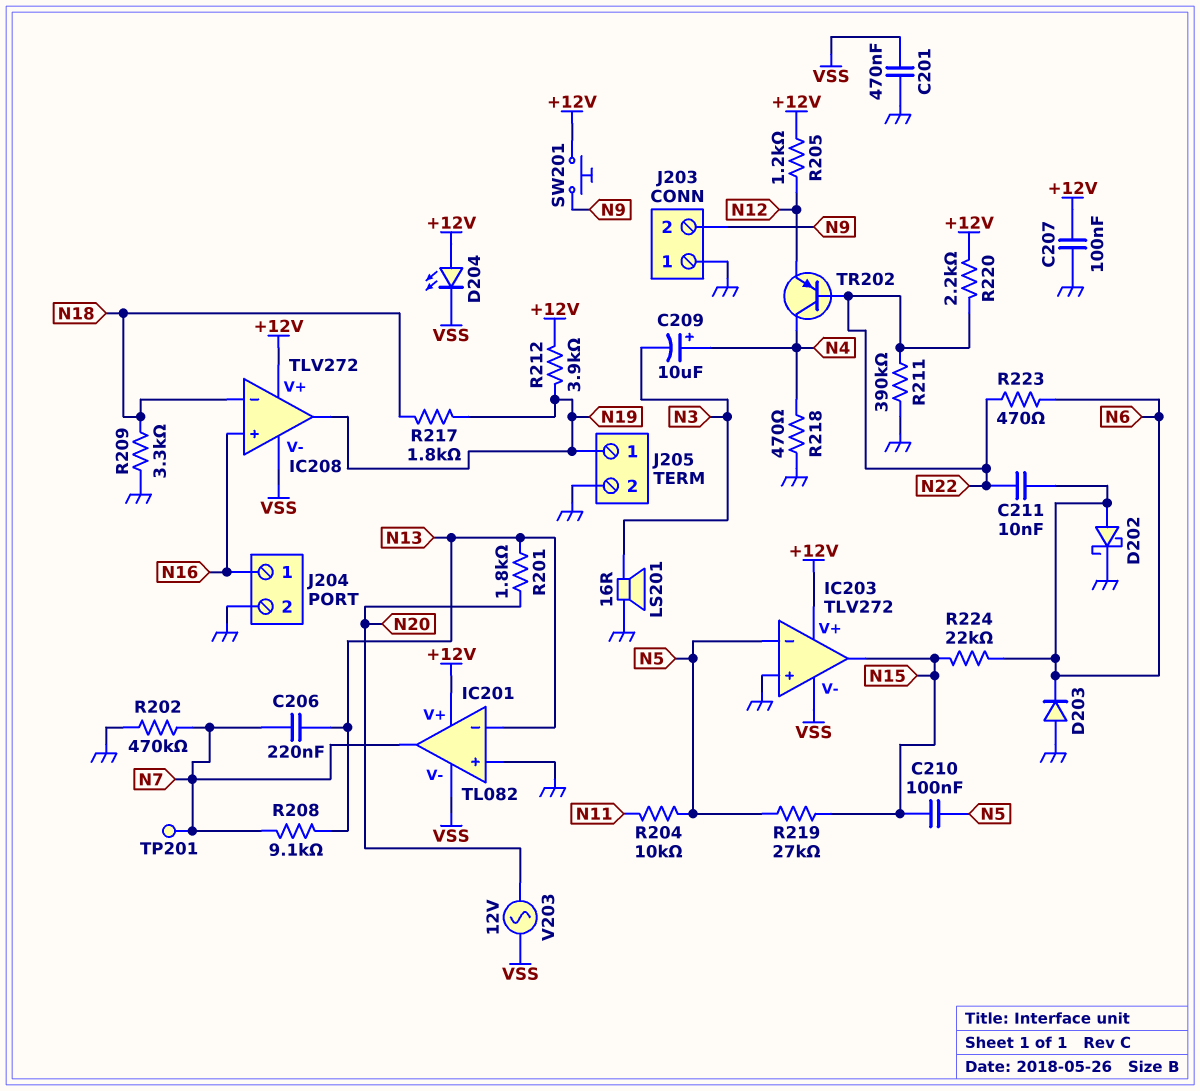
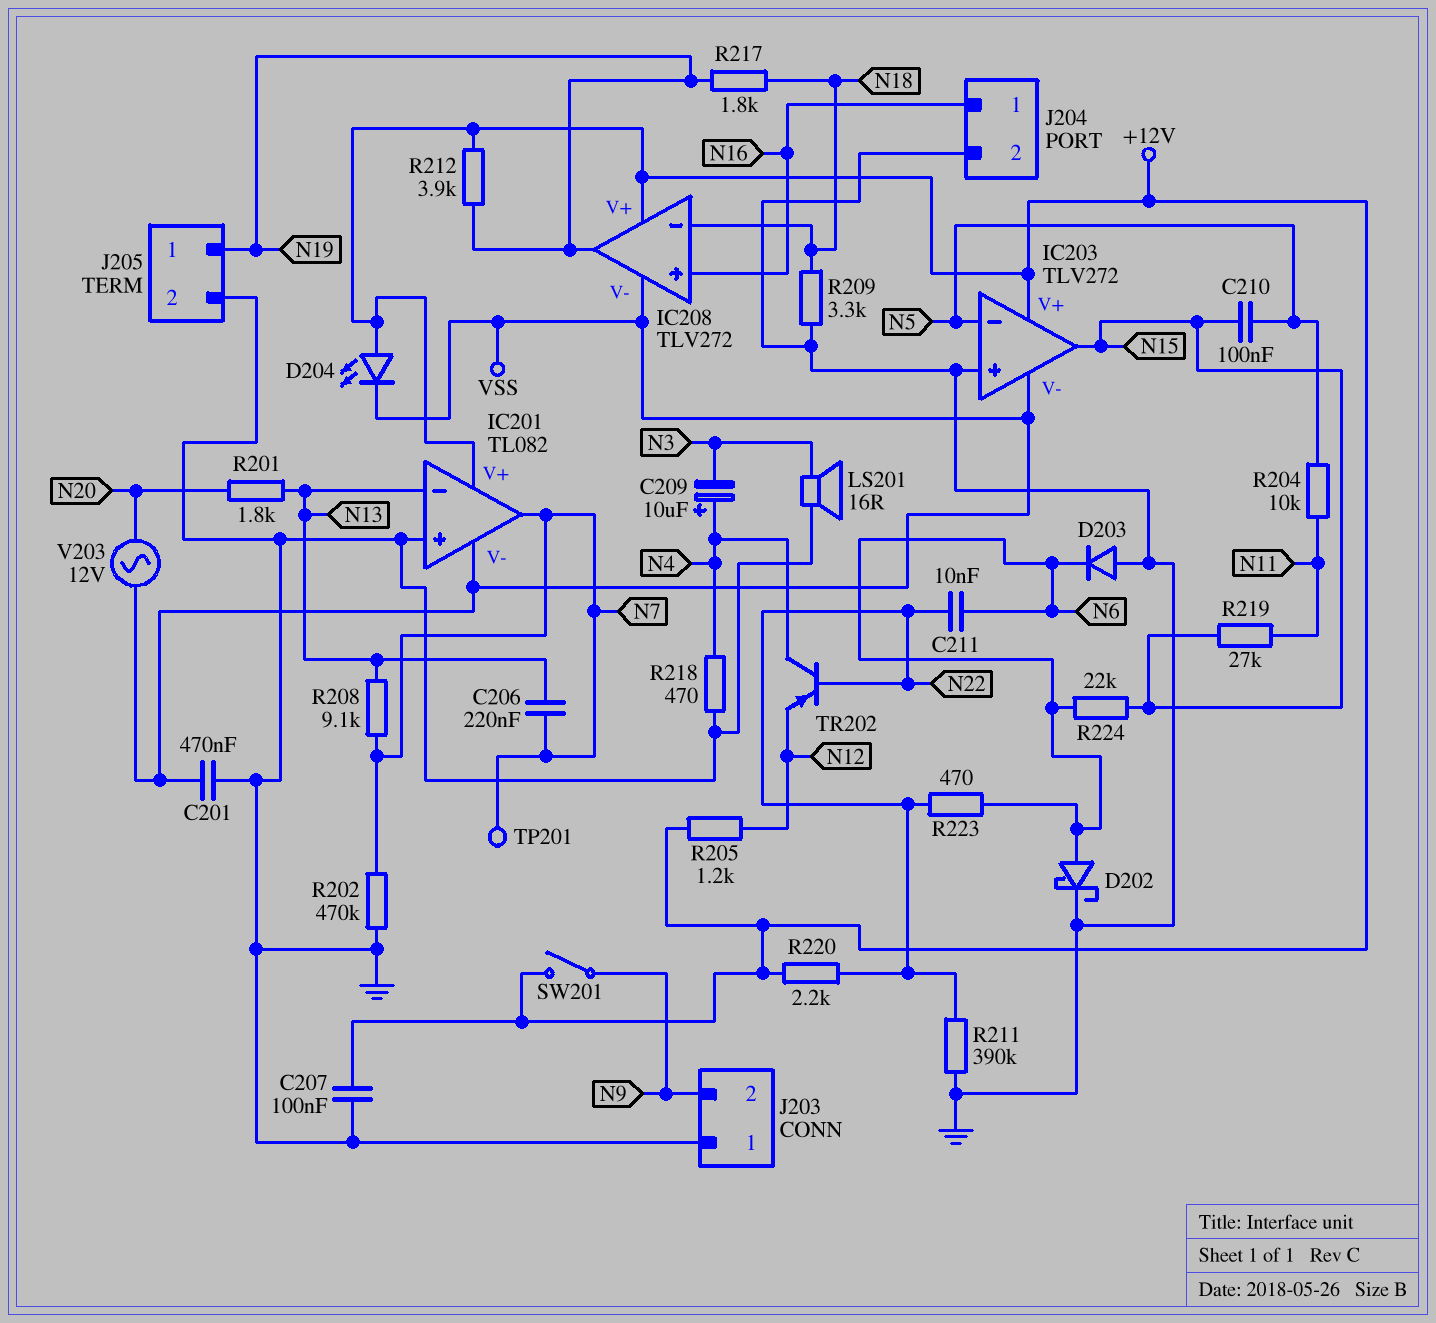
R219: 27k (N5, N15) -> 27k (N11, N15)
SW201: button (+12V, N9) -> switch (+12V, N9)

